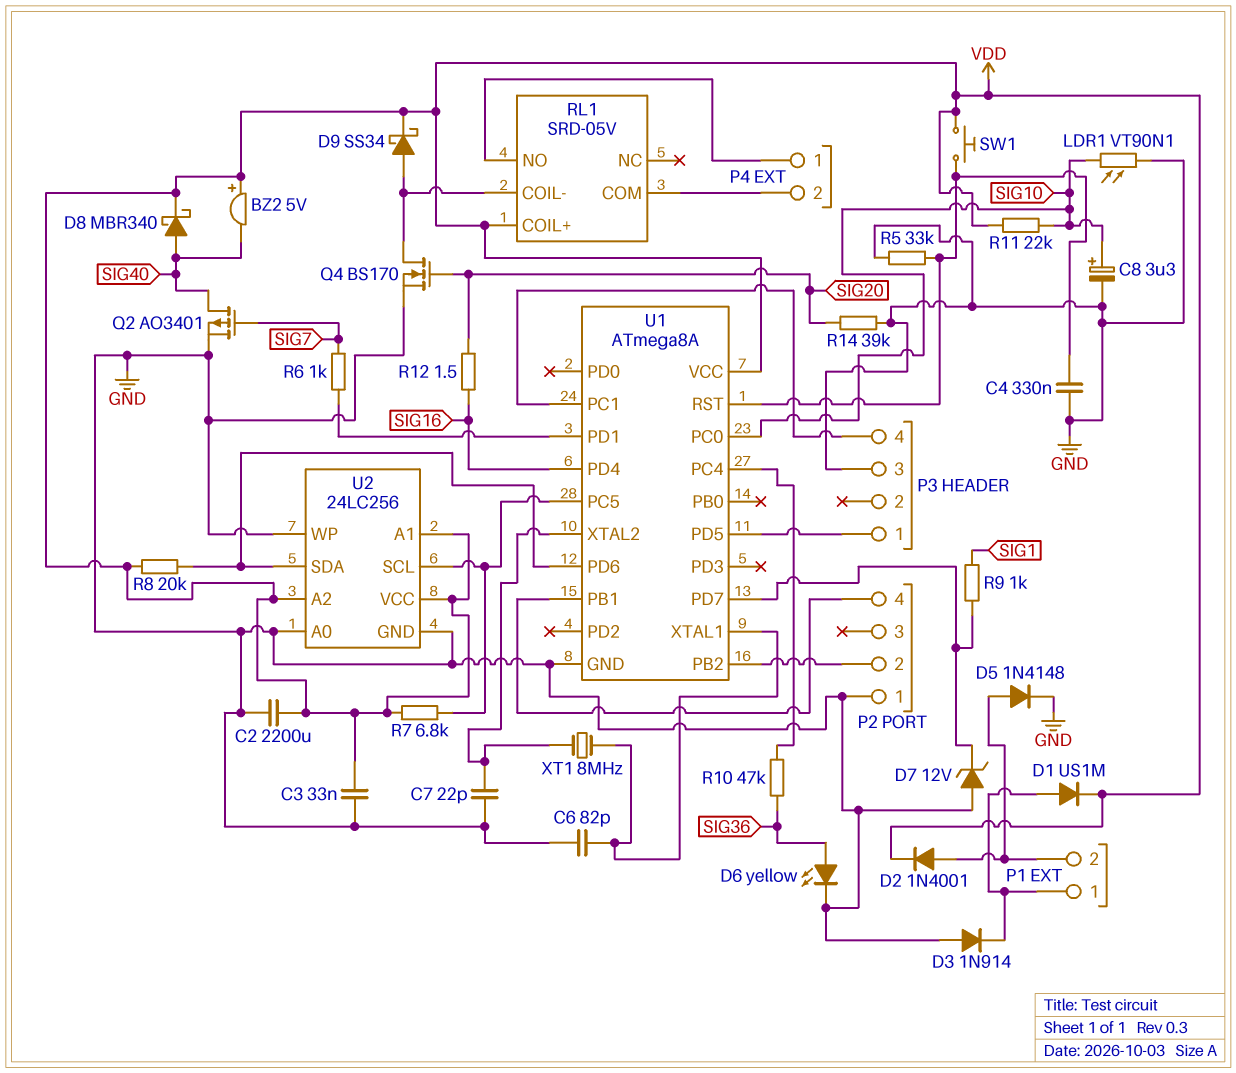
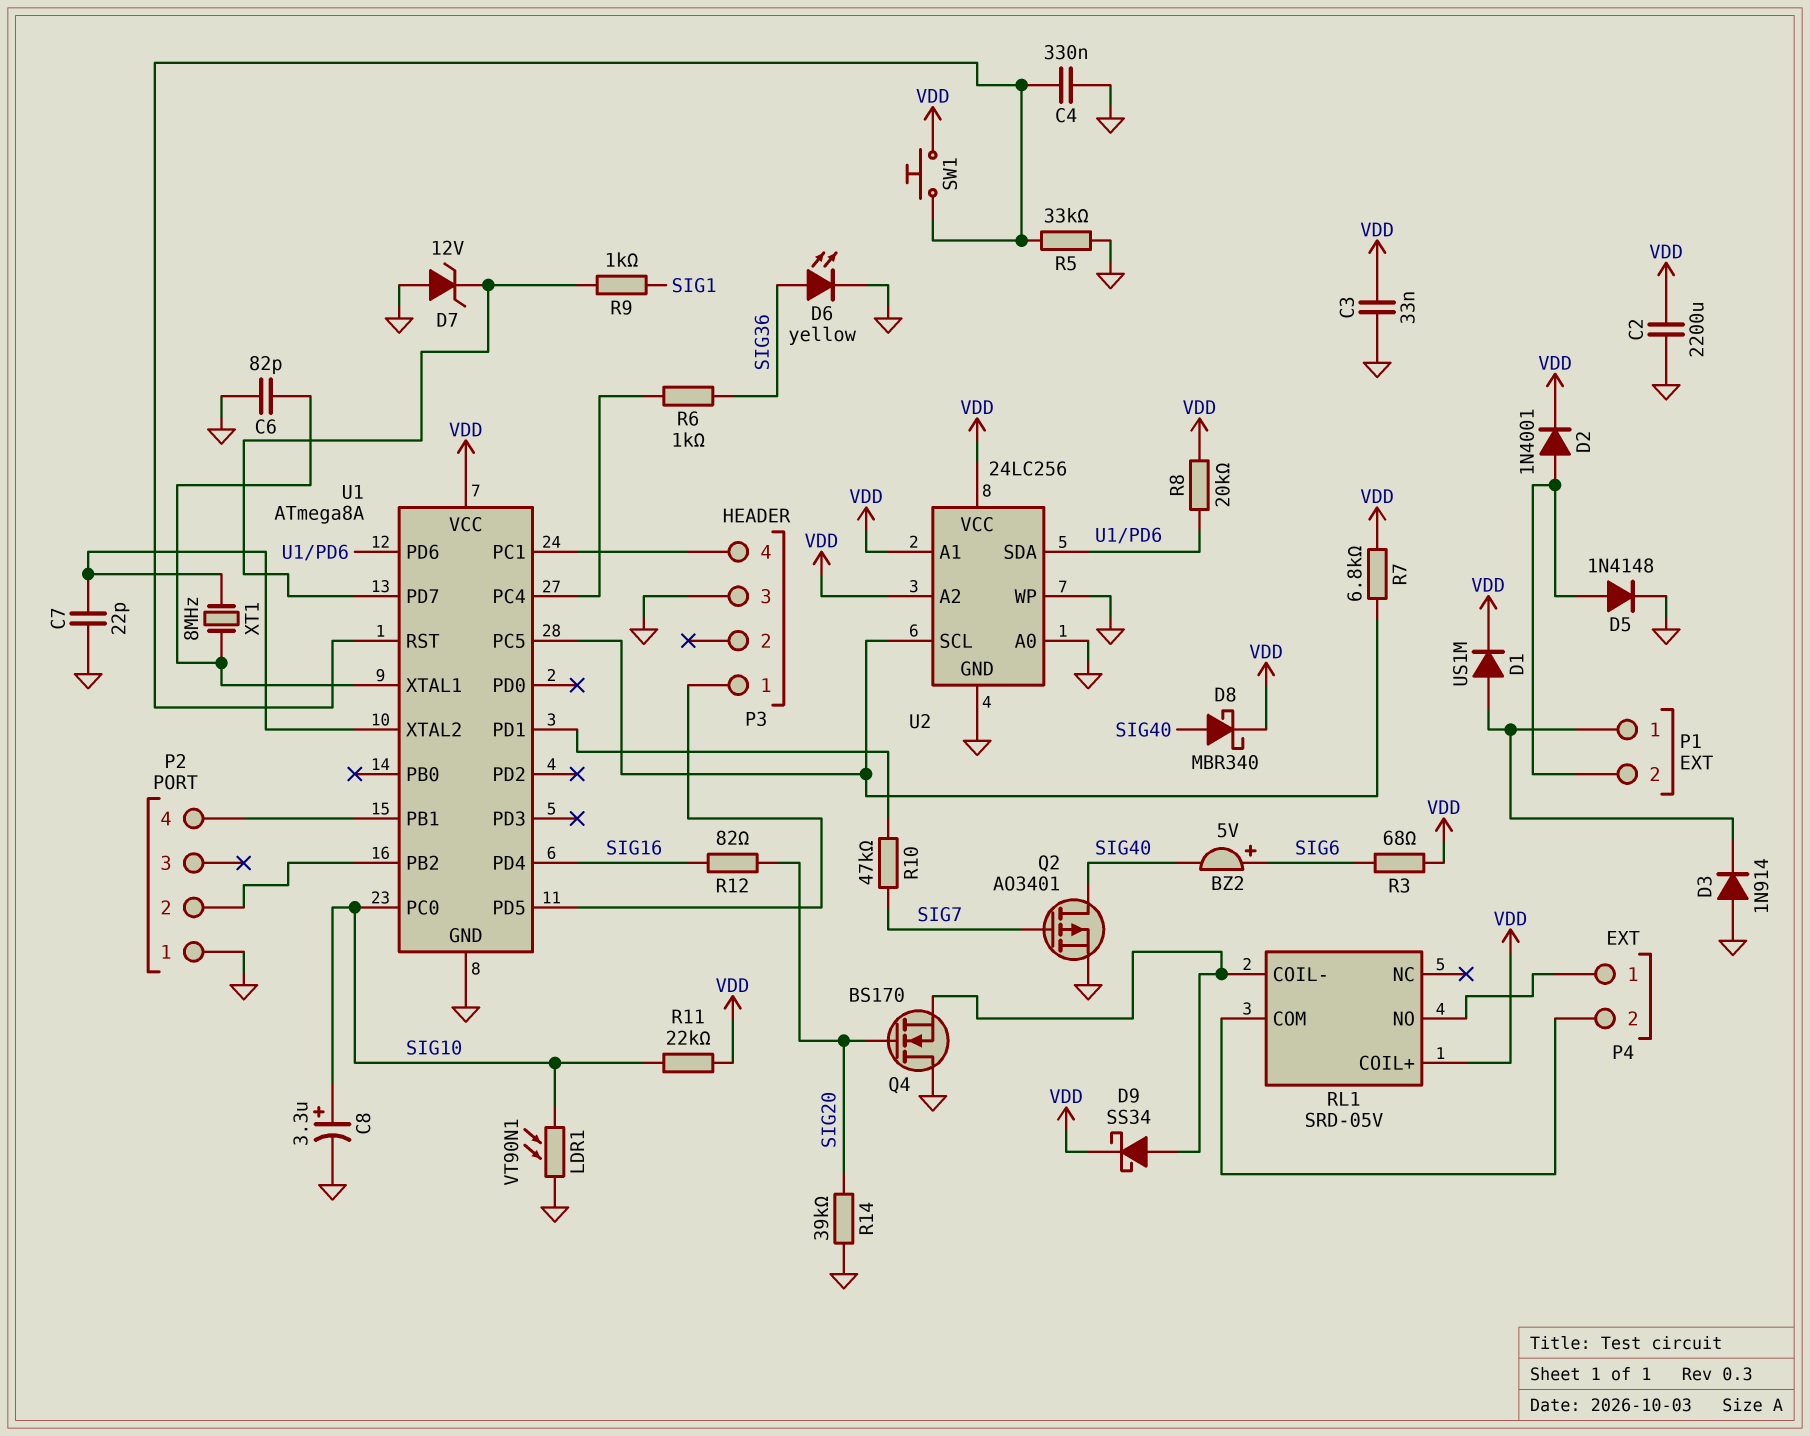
BZ2: buzzer 5V (plus VDD, minus SIG40) -> buzzer 5V (plus SIG6, minus SIG40)
Q4: NMOS BS170 (G SIG20, D RL1/COIL-, S GND) -> NMOS BS170 (G SIG20, D GND, S RL1/COIL-)
R3: none -> 68 (SIG6, VDD)
R6: 1k (SIG7, U1/PD1) -> 1k (SIG36, U1/PC4)
R10: 47k (SIG36, U1/PC4) -> 47k (SIG7, U1/PD1)
R12: 1.5 (SIG16, SIG20) -> 82 (SIG16, SIG20)

